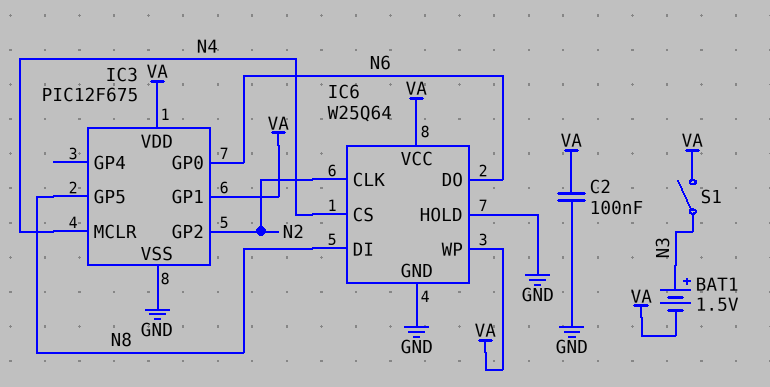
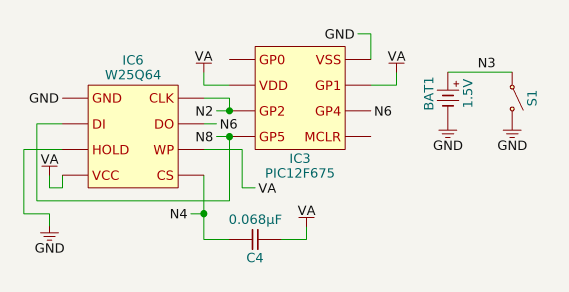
BAT1: 1.5V (plus N3, minus VA) -> 1.5V (plus N3, minus GND)
C2: 100nF (GND, VA) -> none
C4: none -> 68nF (N4, VA)
IC3 pin GP0: N6 -> none
IC3 pin GP4: none -> N6
IC3 pin MCLR: N4 -> none
S1: switch (N3, VA) -> switch (GND, N3)

